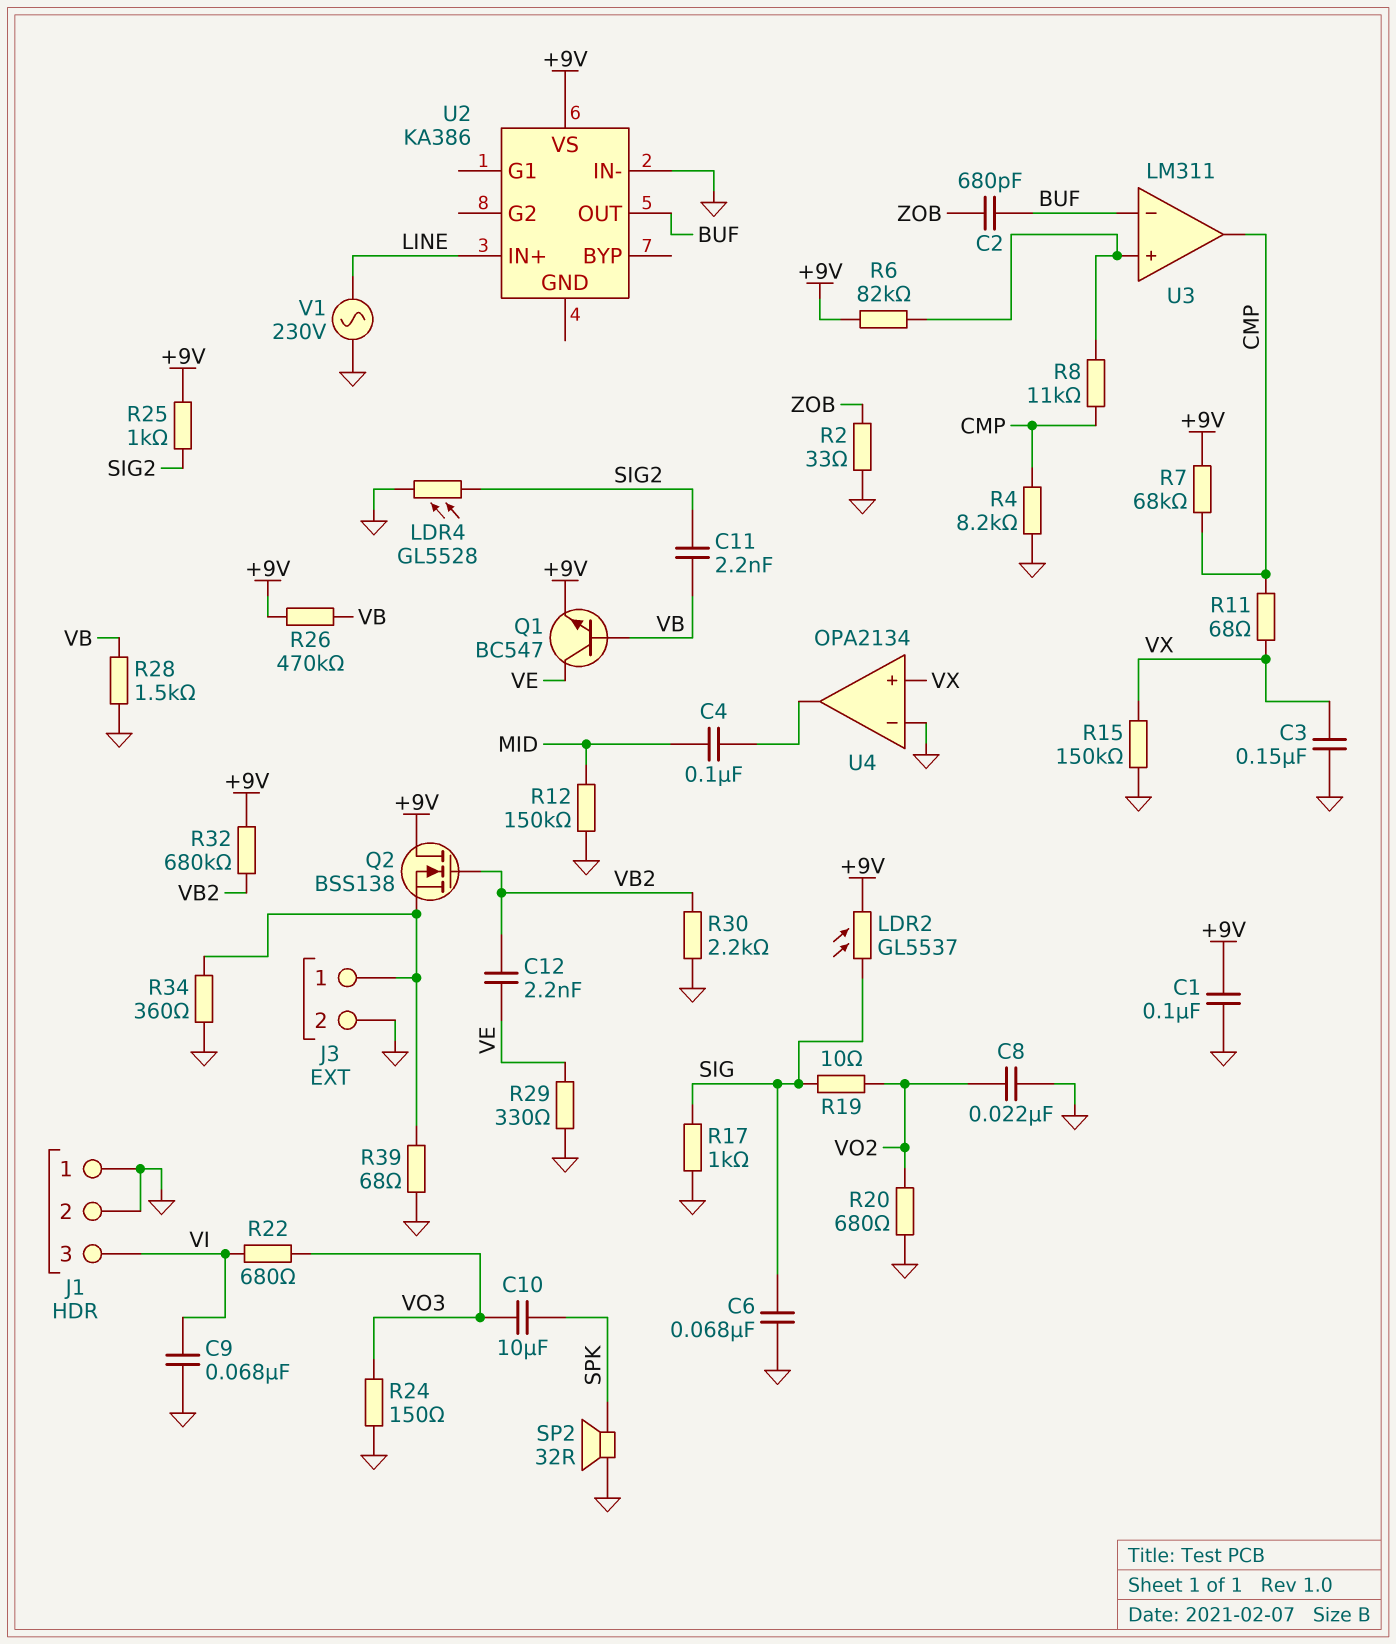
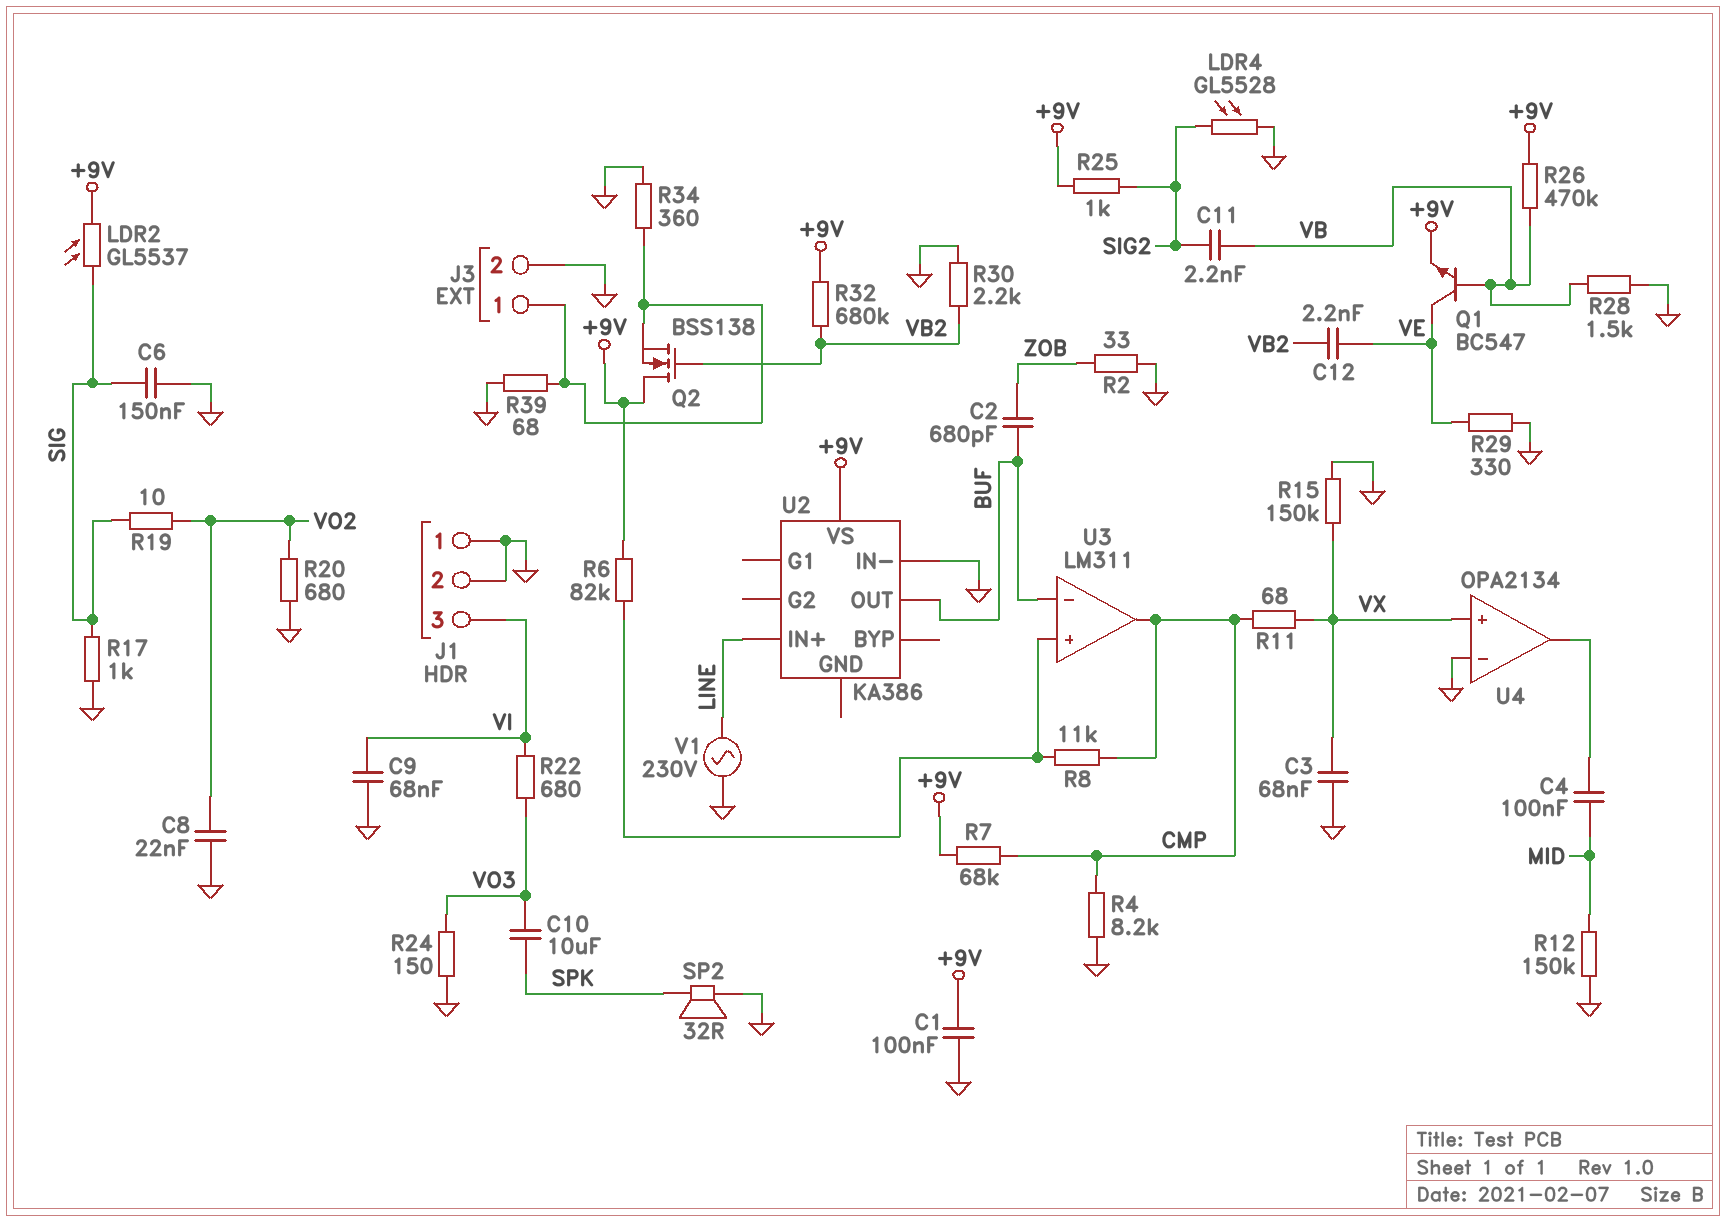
C3: 150nF (GND, VX) -> 68nF (GND, VX)
C6: 68nF (GND, SIG) -> 150nF (GND, SIG)

